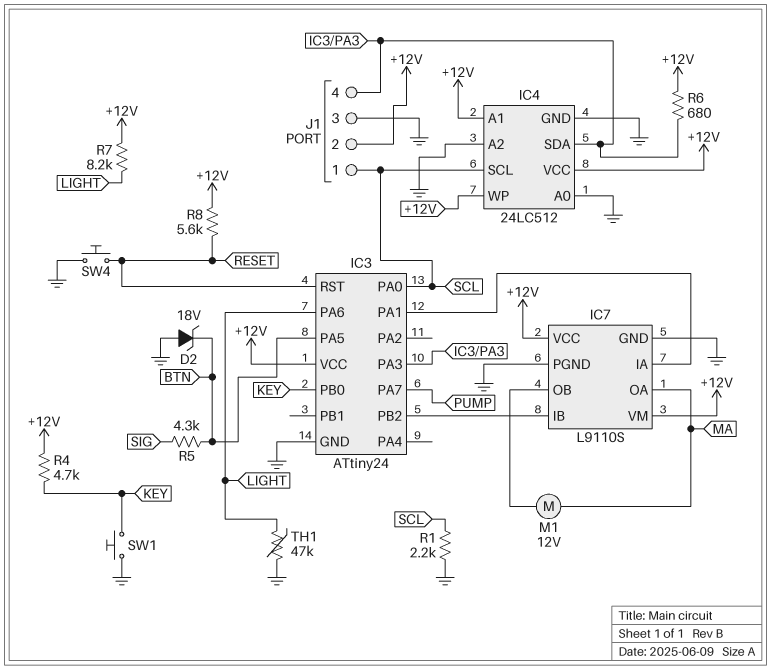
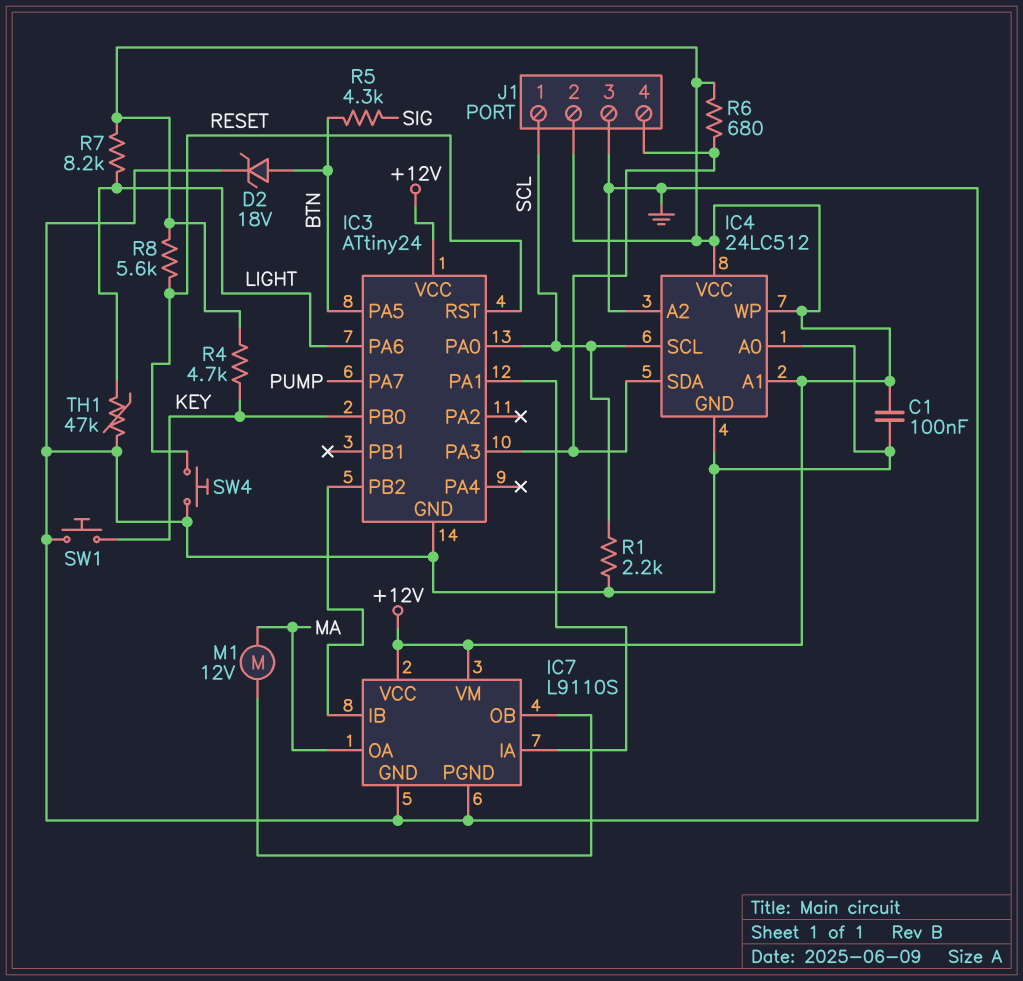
C1: none -> 100nF (+12V, GND)
D2: zener 18V (A GND, K BTN) -> zener 18V (A BTN, K GND)

